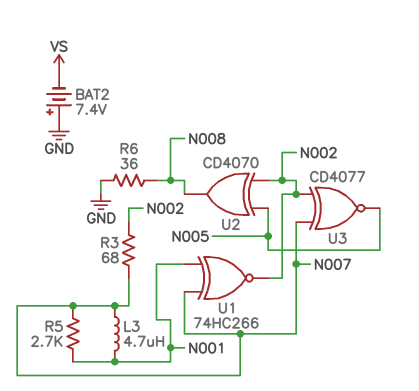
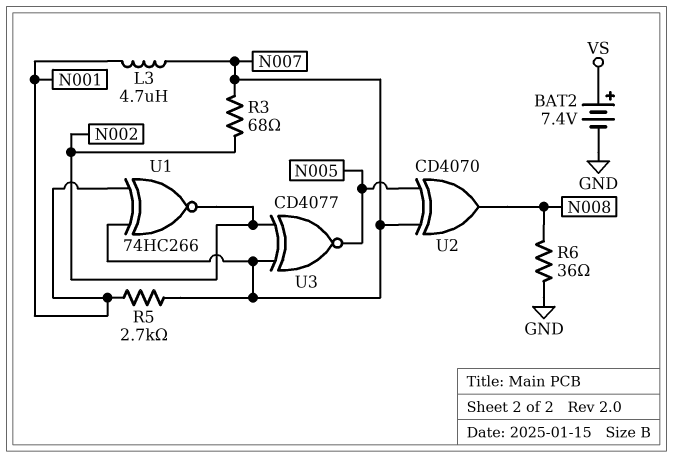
BAT2: 7.4V (plus GND, minus VS) -> 7.4V (plus VS, minus GND)
U2: XOR CD4070 (in N002, in N005, out N008) -> XOR CD4070 (in N005, in N007, out N008)

